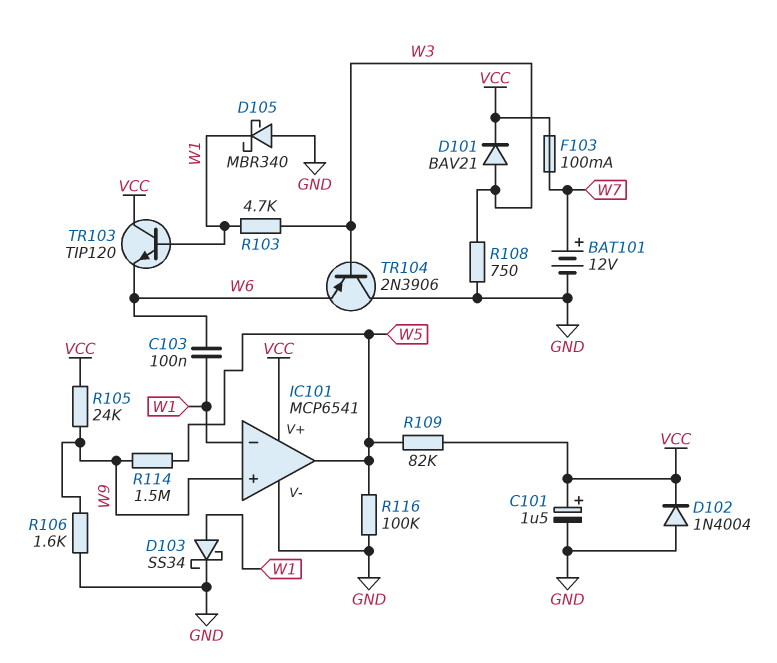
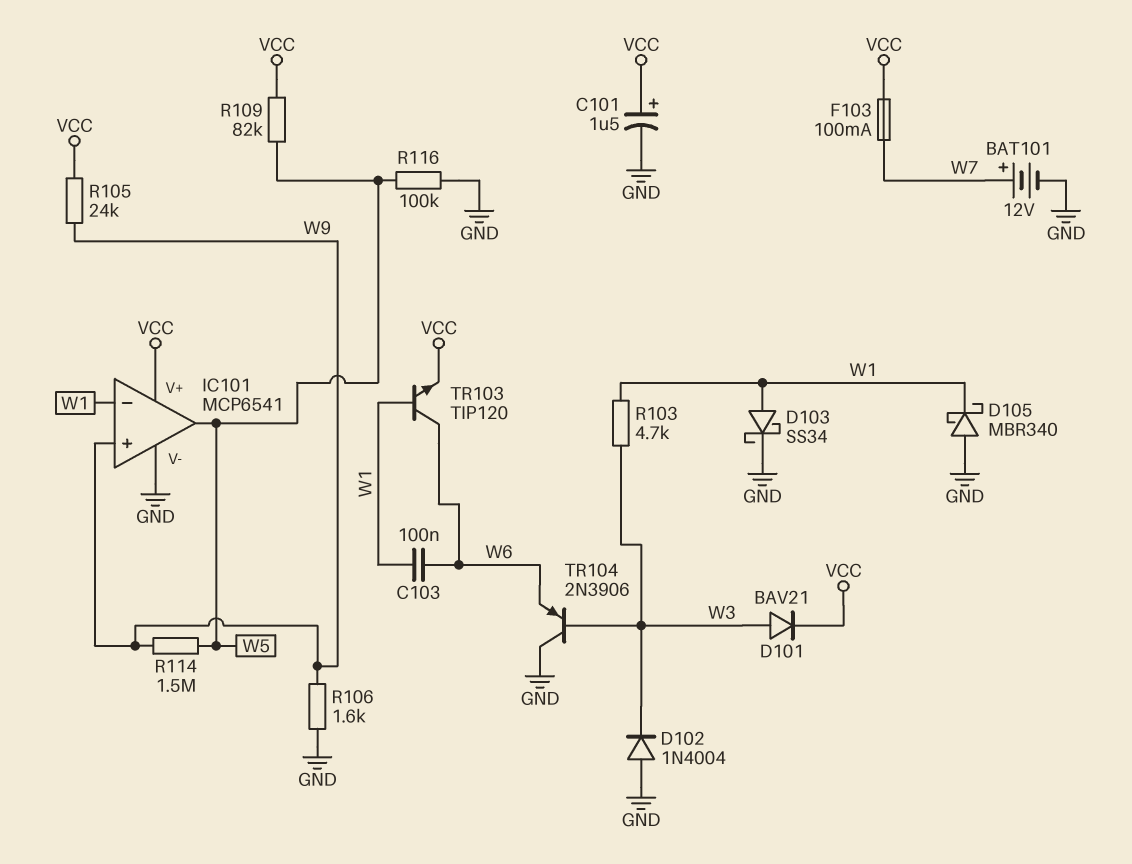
D102: diode 1N4004 (A GND, K VCC) -> diode 1N4004 (A GND, K W3)
R108: 750 (GND, W3) -> none
TR103: NPN TIP120 (B W1, C VCC, E W6) -> NPN TIP120 (B W1, C W6, E VCC)

